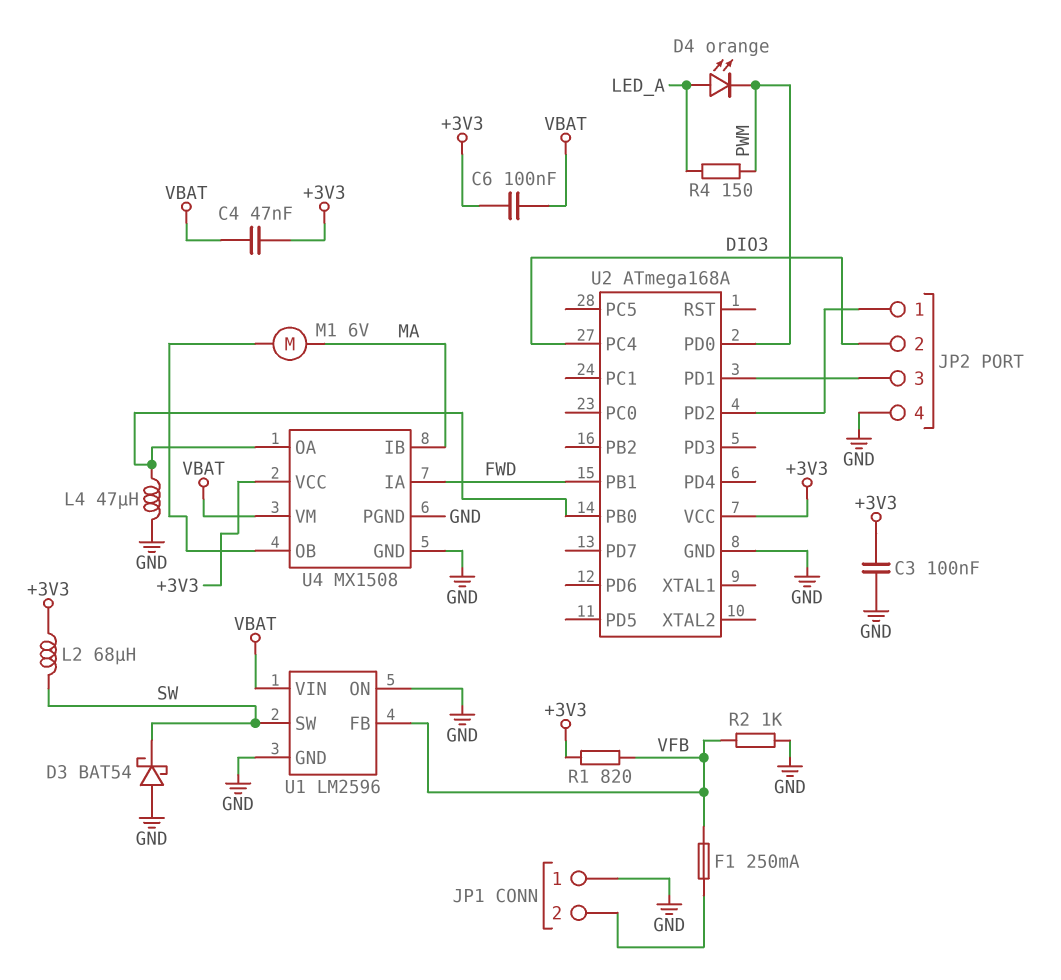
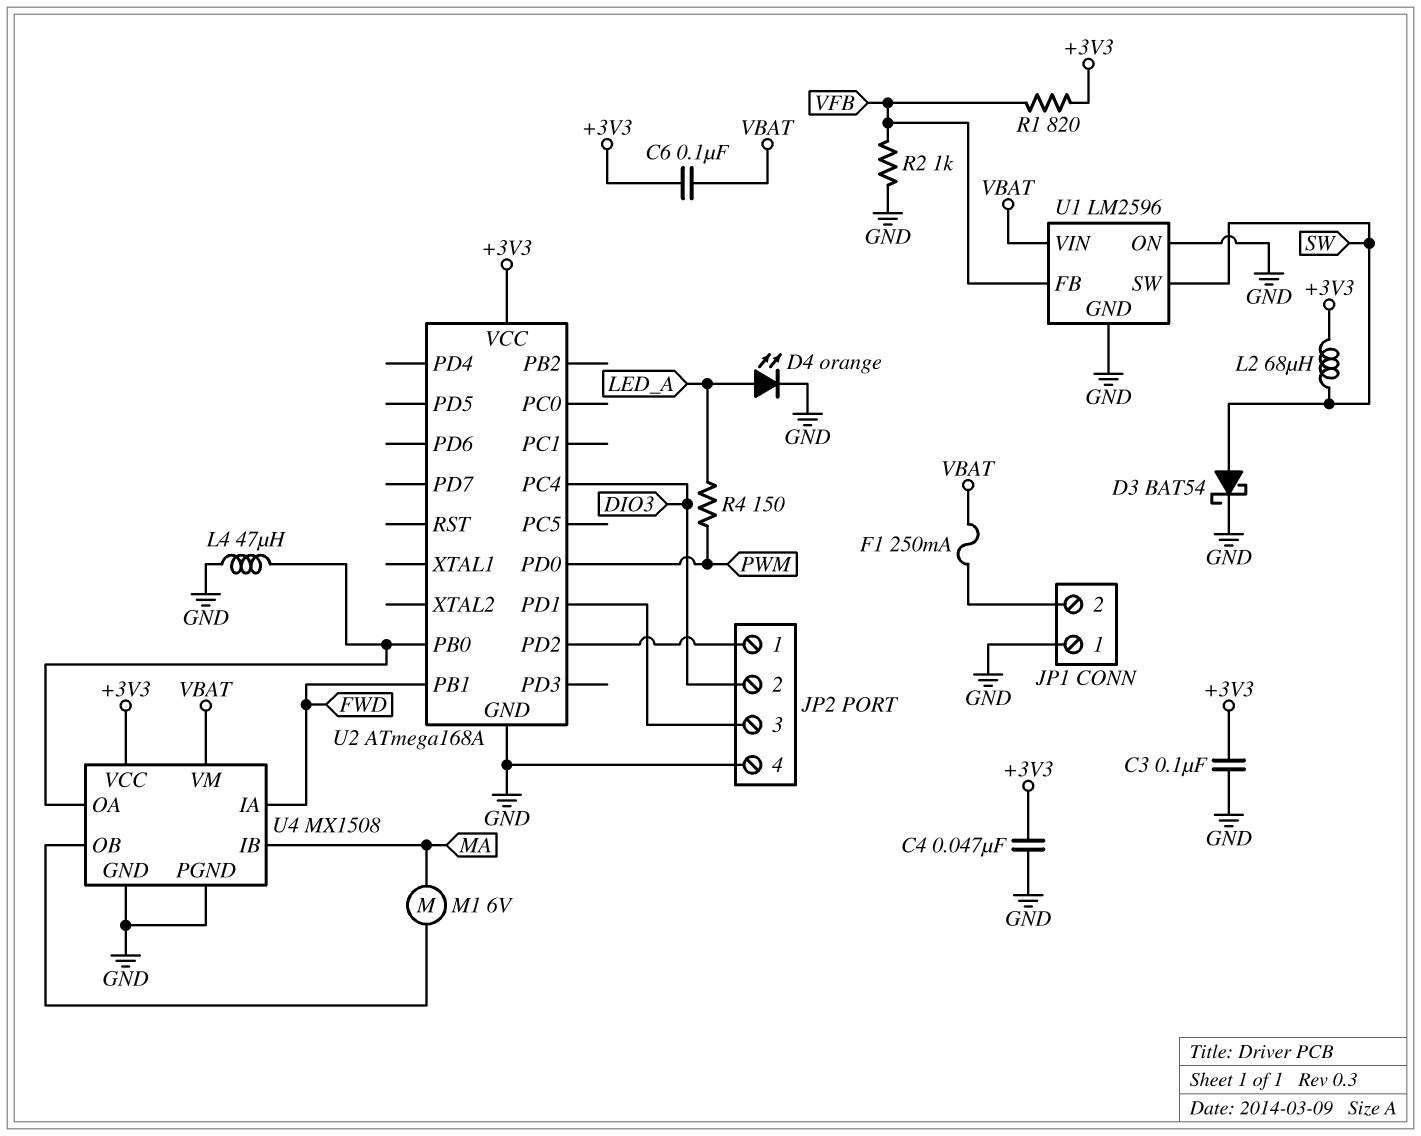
C4: 47nF (+3V3, VBAT) -> 47nF (+3V3, GND)
D3: schottky BAT54 (A GND, K SW) -> schottky BAT54 (A SW, K GND)
D4: LED orange (A LED_A, K PWM) -> LED orange (A LED_A, K GND)
F1: 250mA (JP1/2, VFB) -> 250mA (JP1/2, VBAT)

